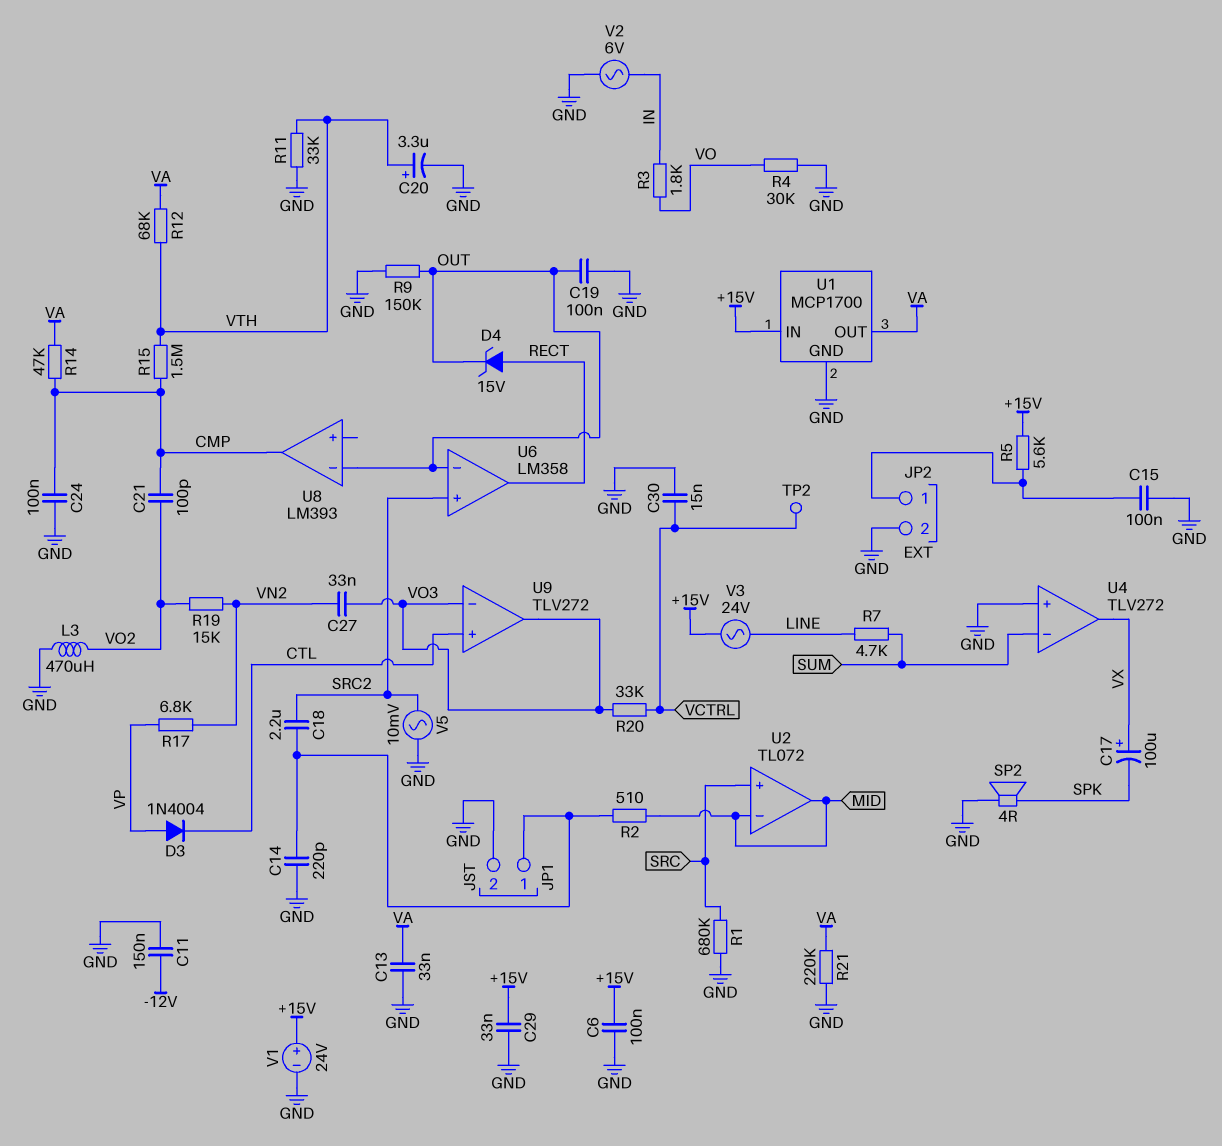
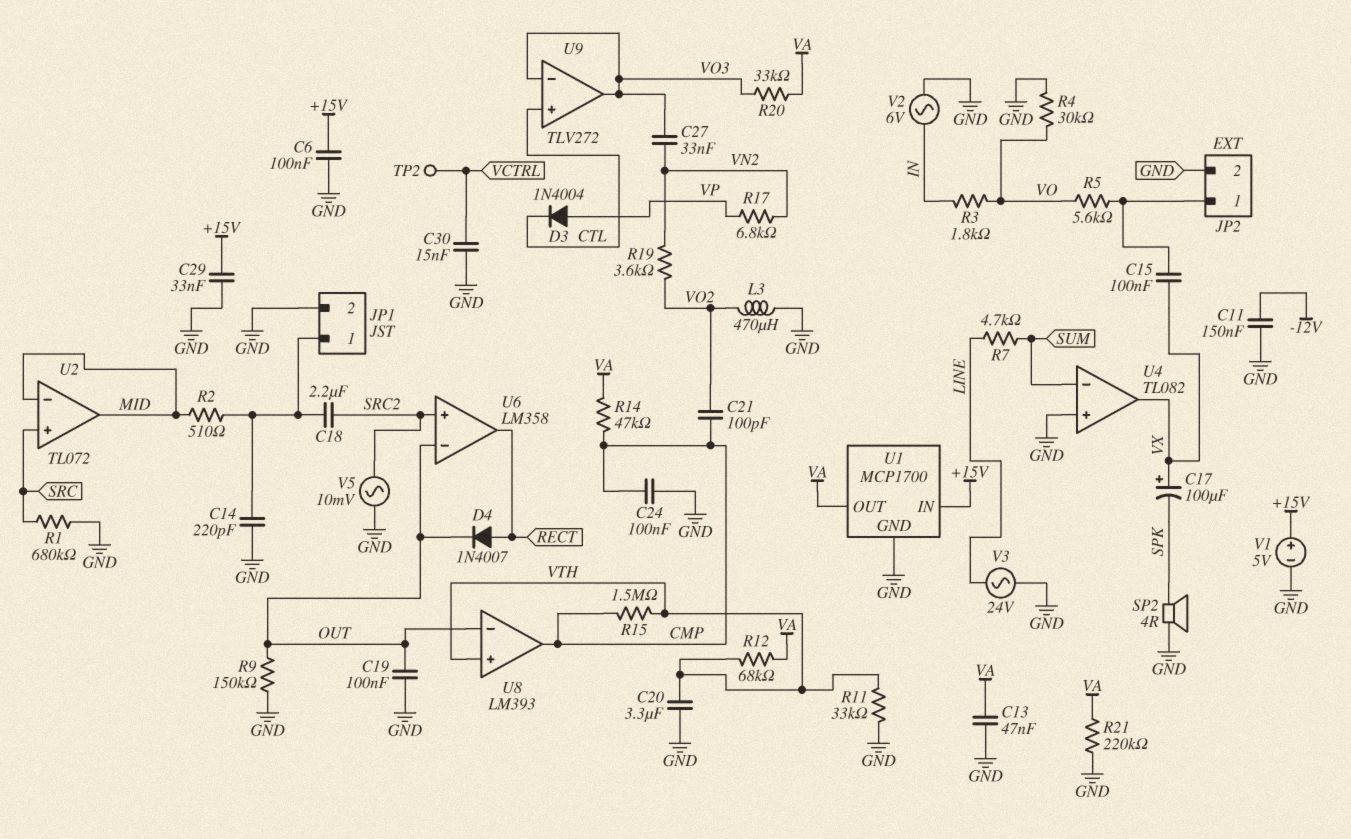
C13: 33nF (GND, VA) -> 47nF (GND, VA)
C15: 100nF (GND, JP2/1) -> 100nF (JP2/1, VX)
C20: 3.3uF (plus VTH, minus GND) -> 3.3uF (GND, VTH)
D4: zener 15V (A RECT, K OUT) -> diode 1N4007 (A RECT, K OUT)
R5: 5.6k (+15V, JP2/1) -> 5.6k (JP2/1, VO)
R19: 15k (VN2, VO2) -> 3.6k (VN2, VO2)
R20: 33k (VCTRL, VO3) -> 33k (VA, VO3)
U4: TLV272 -> TL082
U8 pin in+: none -> VTH
V1: 24V (plus +15V, minus GND) -> 5V (plus +15V, minus GND)
V3: AC 24V (+15V, LINE) -> AC 24V (GND, LINE)

